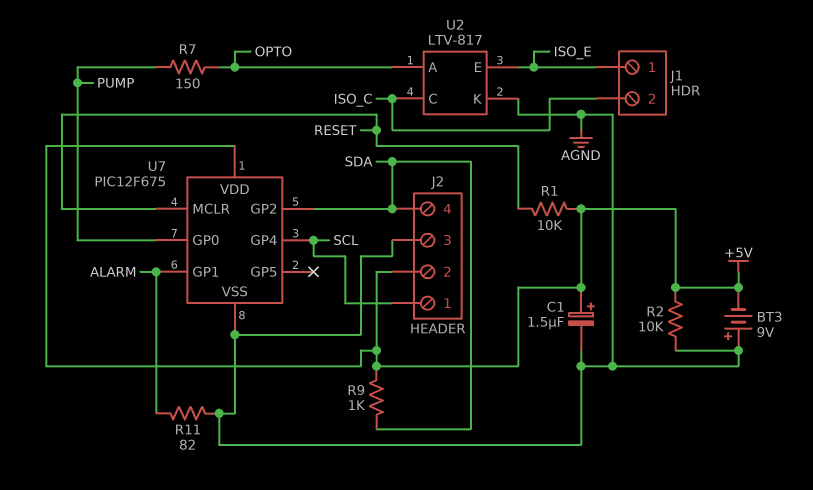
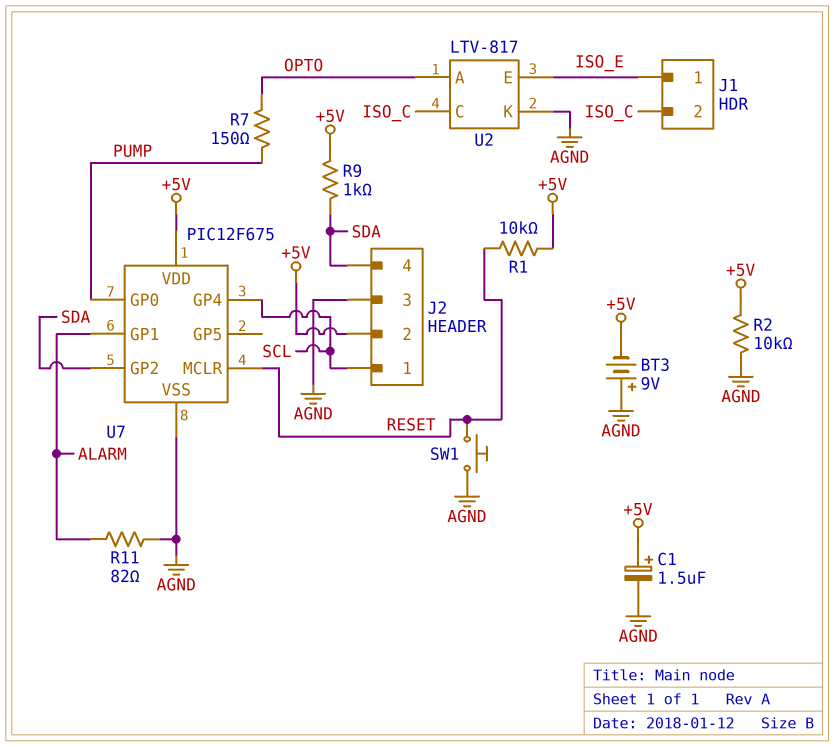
SW1: none -> button (AGND, RESET)

